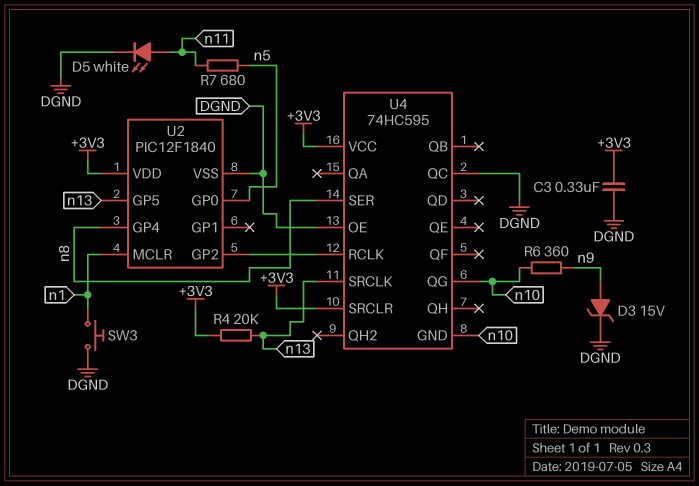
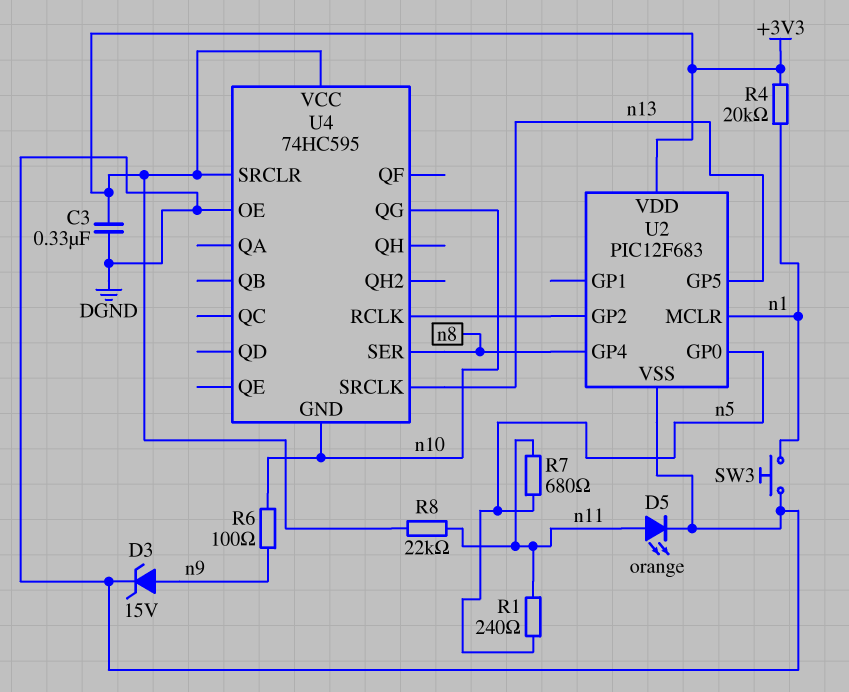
D5: LED white (A n11, K DGND) -> LED orange (A n11, K DGND)
R1: none -> 240 (n5, n11)
R4: 20k (+3V3, n13) -> 20k (+3V3, n1)
R6: 360 (n9, n10) -> 100 (n9, n10)
R8: none -> 22k (+3V3, n11)
U2: PIC12F1840 -> PIC12F683
U4 pin QC: DGND -> none

